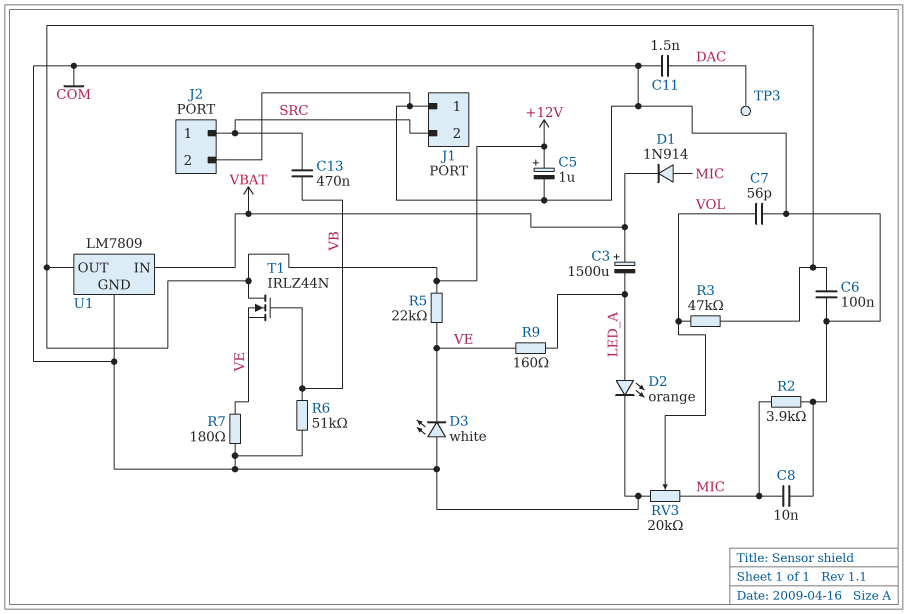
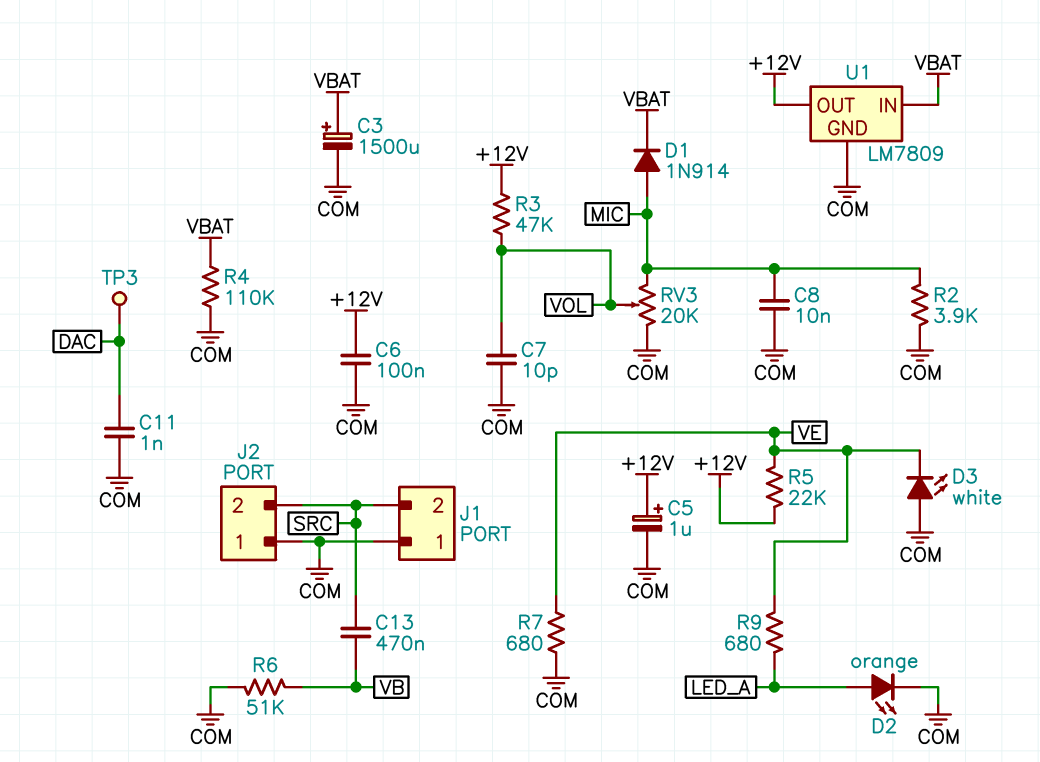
C3: 1500uF (plus VBAT, minus LED_A) -> 1500uF (plus VBAT, minus COM)
C7: 56pF (COM, VOL) -> 10pF (COM, VOL)
C11: 1.5nF (COM, DAC) -> 1nF (COM, DAC)
J2 pin 1: SRC -> COM
J2 pin 2: COM -> SRC
R4: none -> 110k (COM, VBAT)
R7: 180 (COM, VE) -> 680 (COM, VE)
R9: 160 (LED_A, VE) -> 680 (LED_A, VE)
T1: NMOS IRLZ44N (G VB, D +12V, S VE) -> none

